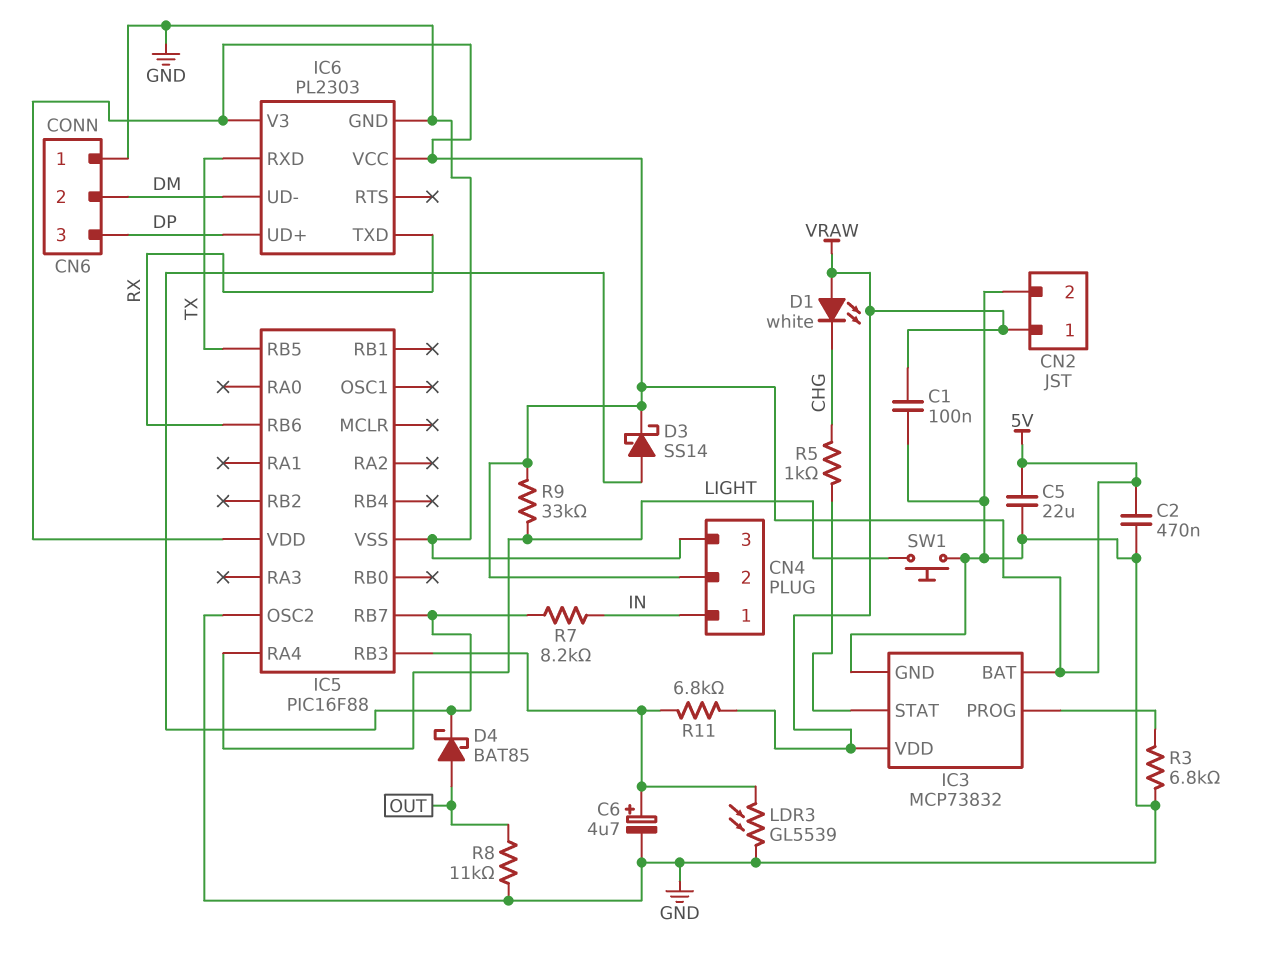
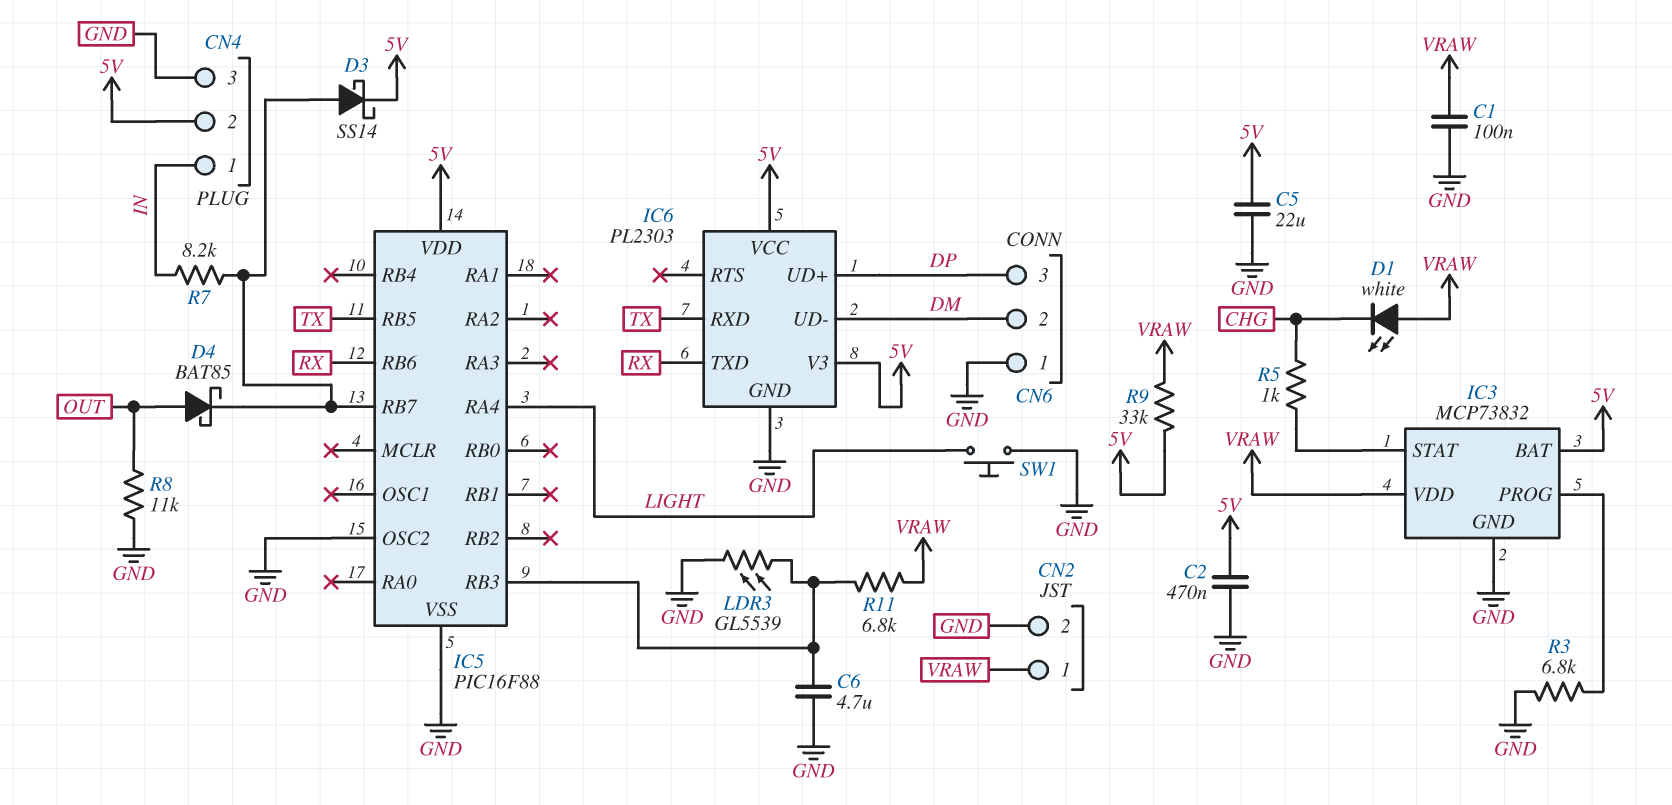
C6: 4.7uF (plus IC5/RB3, minus GND) -> 4.7uF (GND, IC5/RB3)
R9: 33k (5V, LIGHT) -> 33k (5V, VRAW)

